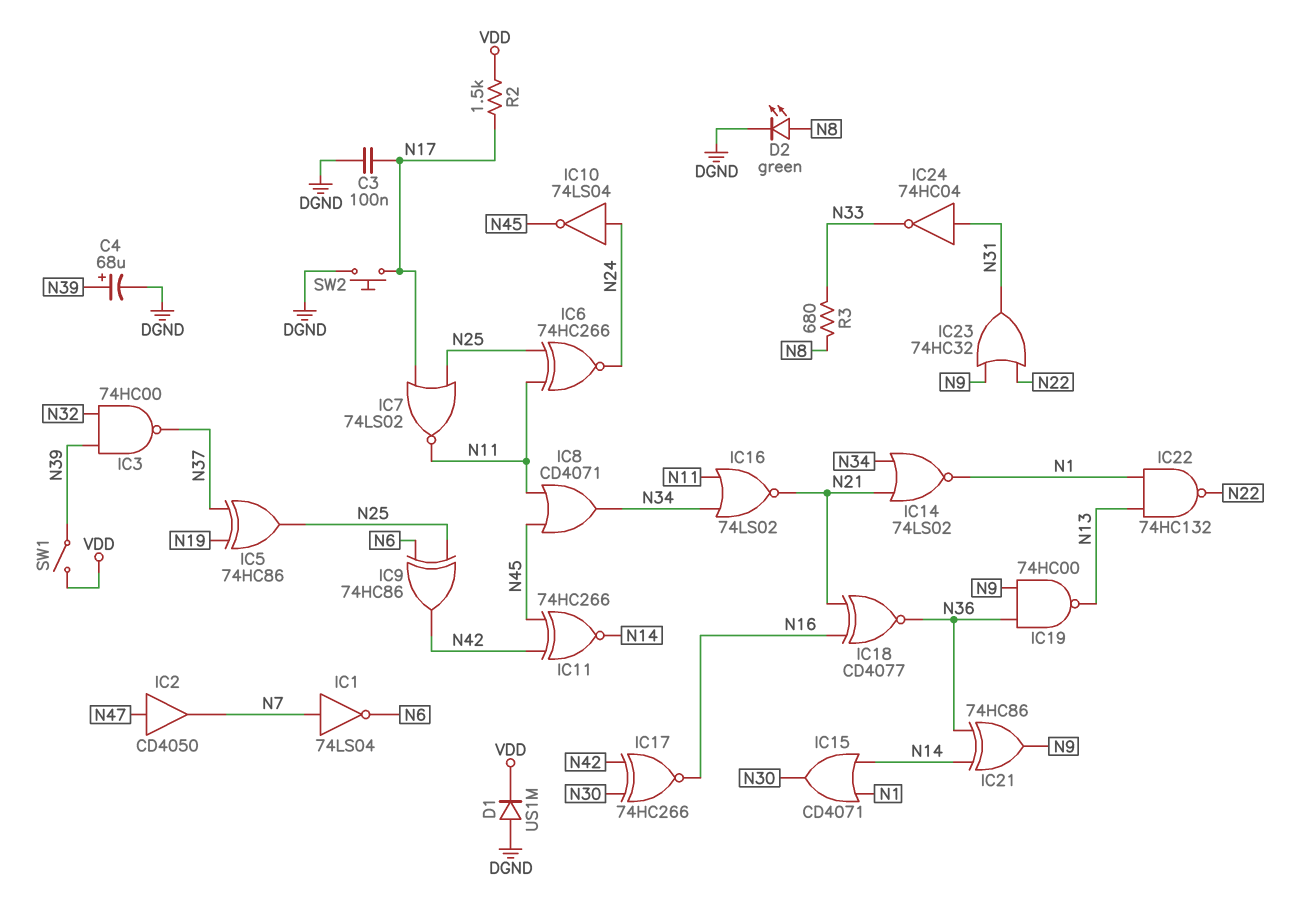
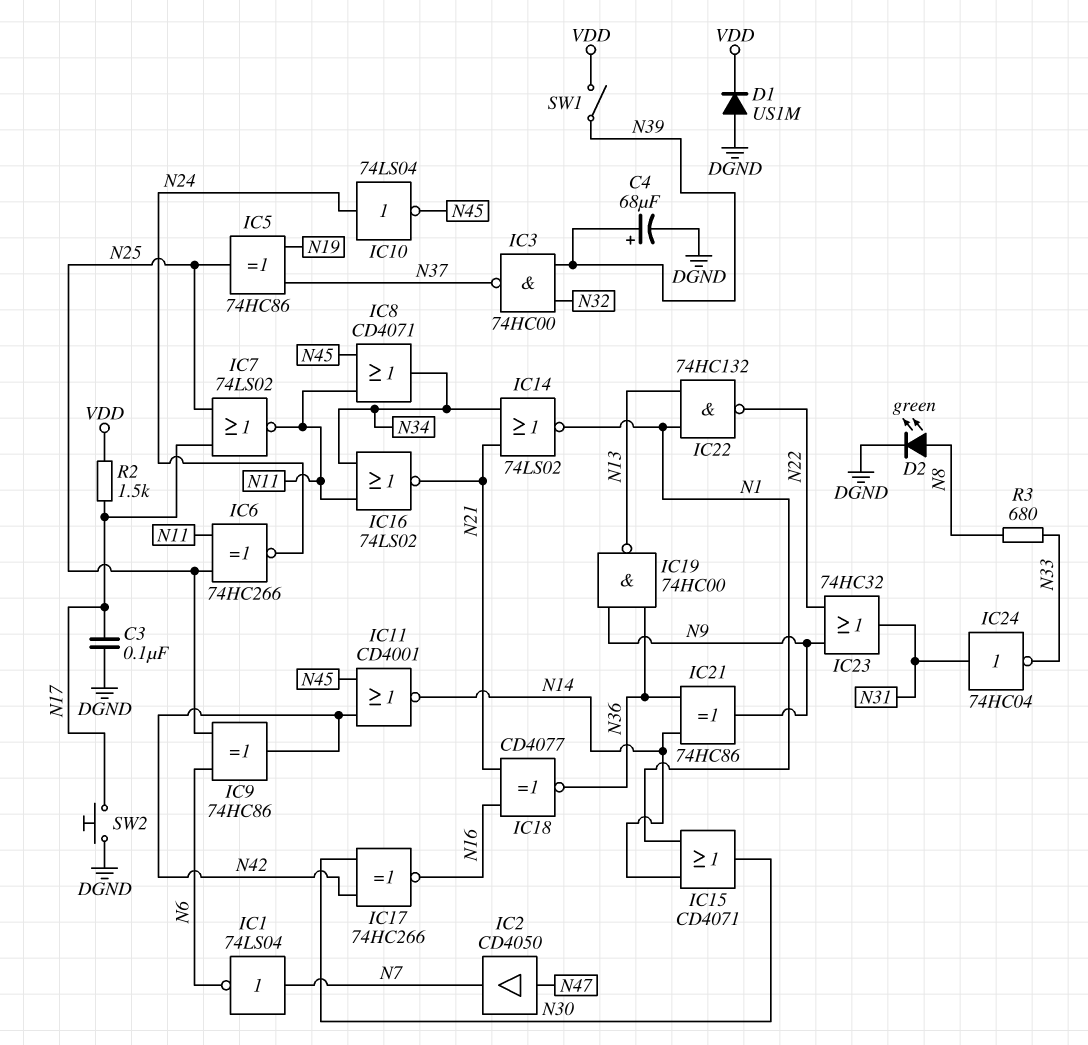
IC11: XNOR 74HC266 (in N42, in N45, out N14) -> NOR CD4001 (in N42, in N45, out N14)

